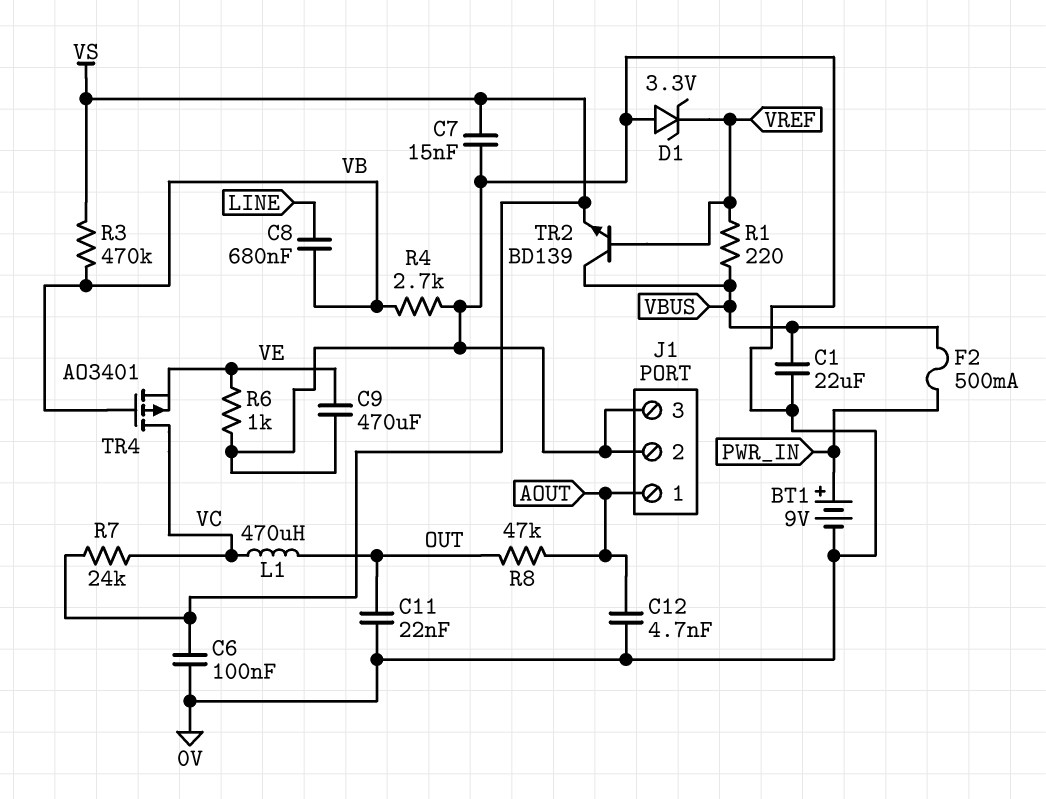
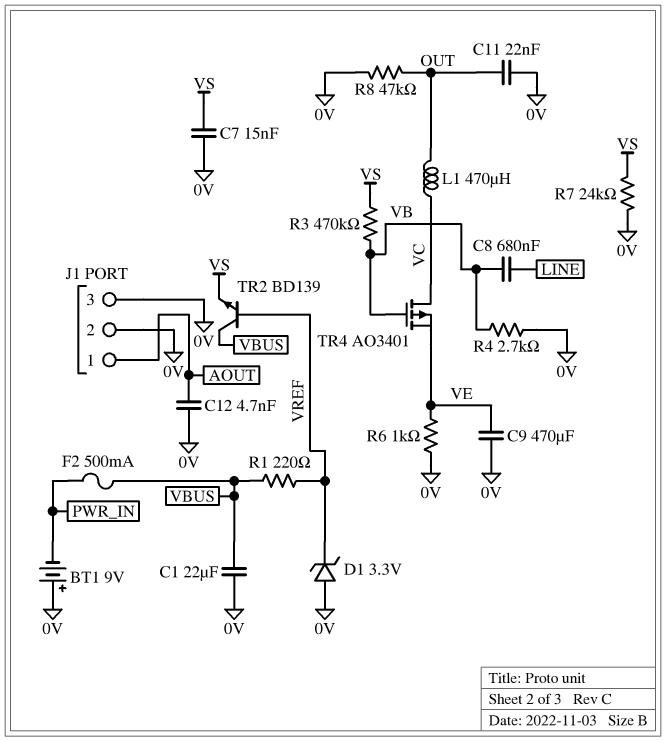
BT1: 9V (plus PWR_IN, minus 0V) -> 9V (plus 0V, minus PWR_IN)
C6: 100nF (0V, VS) -> none
R7: 24k (VC, VS) -> 24k (0V, VS)
R8: 47k (AOUT, OUT) -> 47k (0V, OUT)

